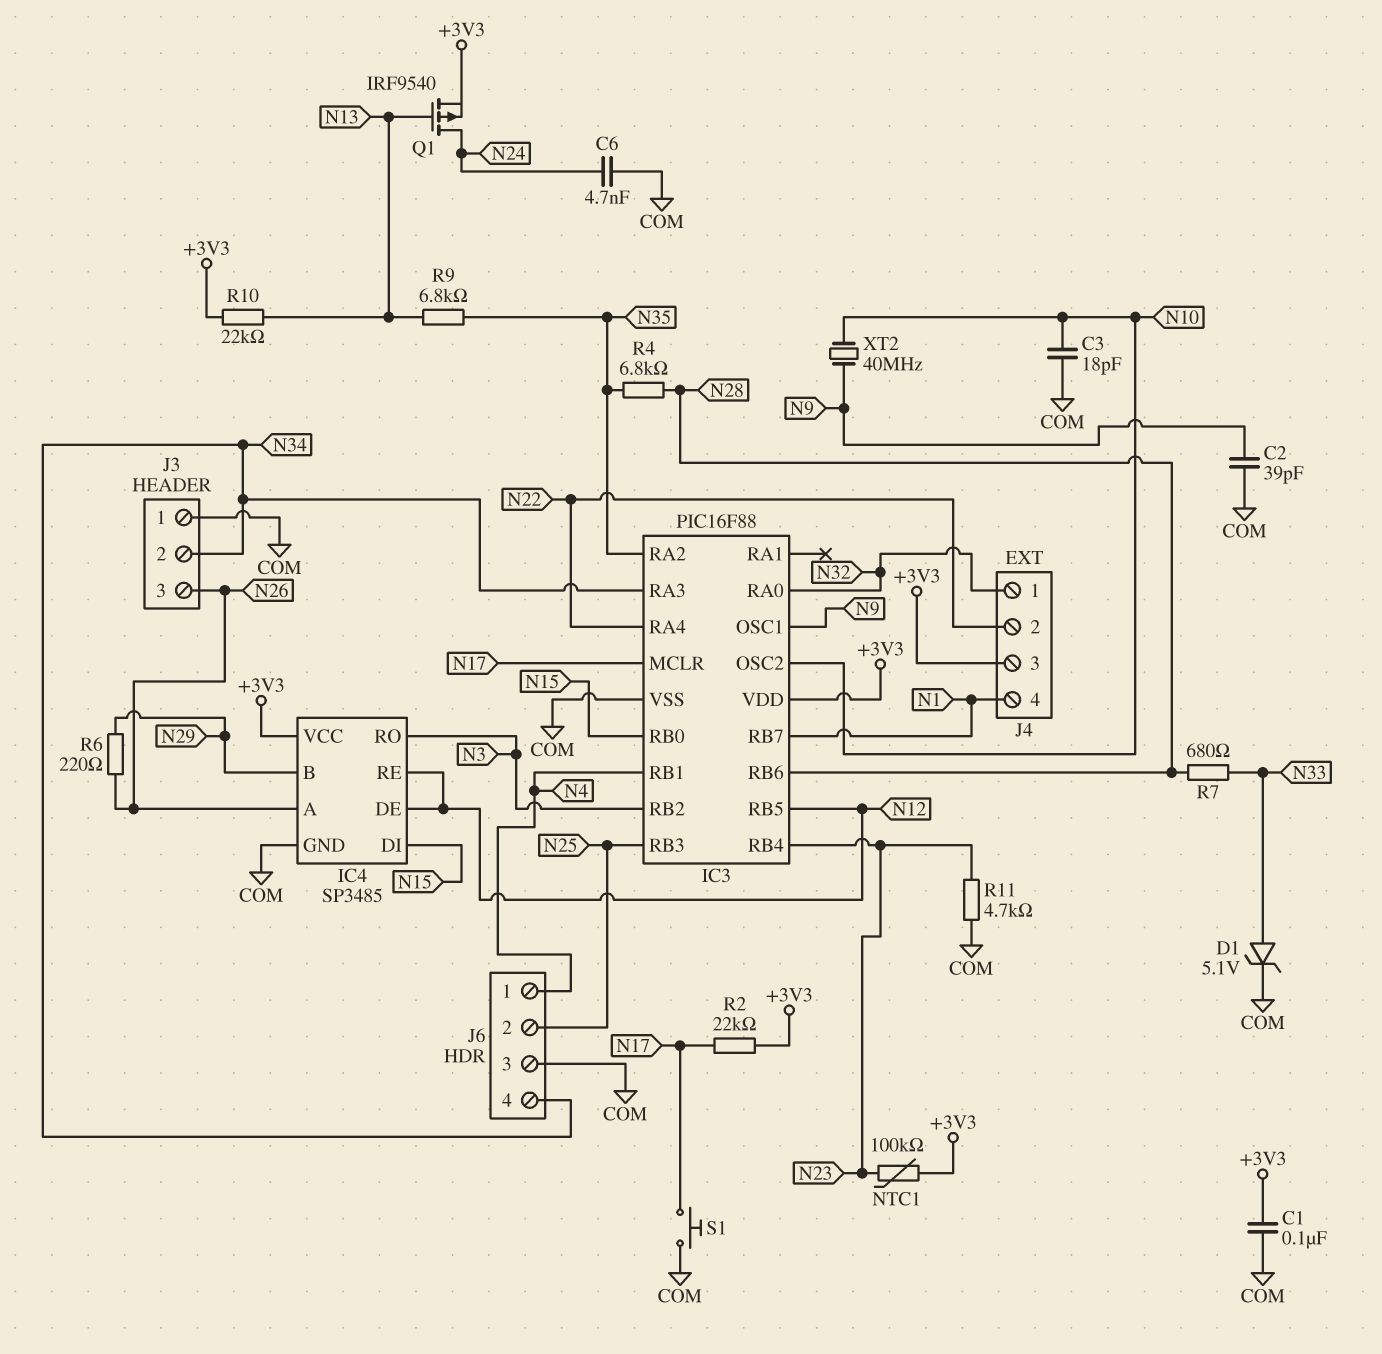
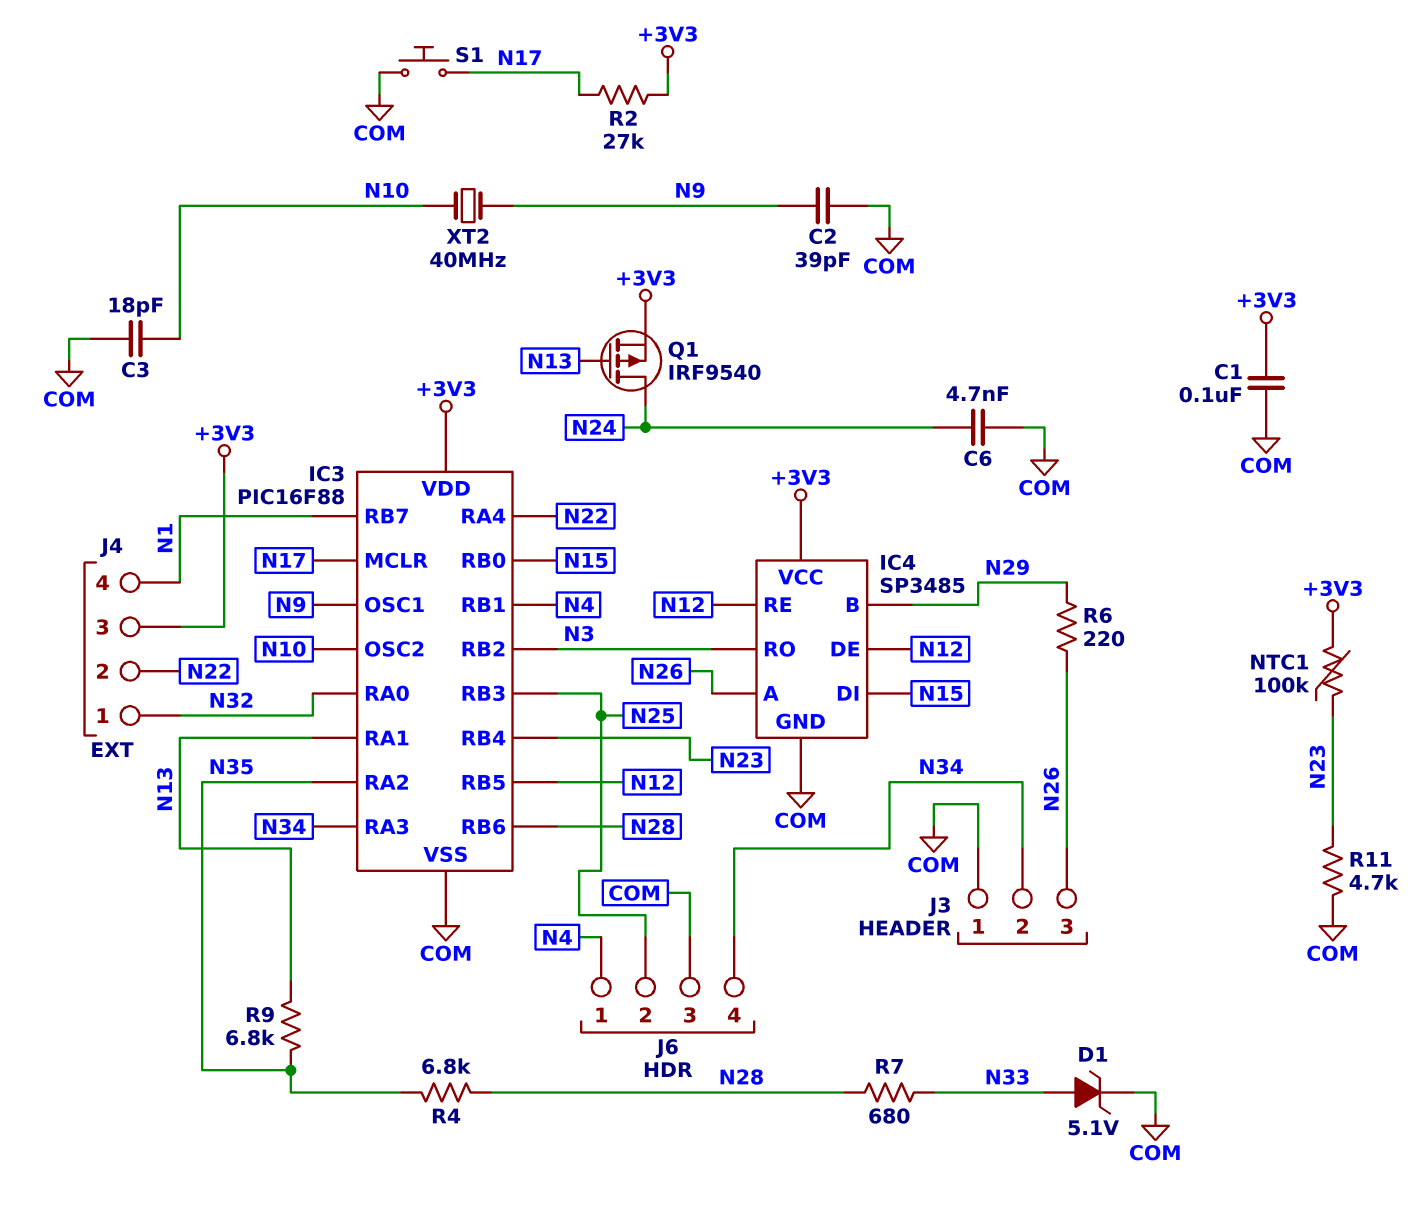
IC3 pin RA1: none -> N13
R2: 22k (+3V3, N17) -> 27k (+3V3, N17)
R10: 22k (+3V3, N13) -> none

